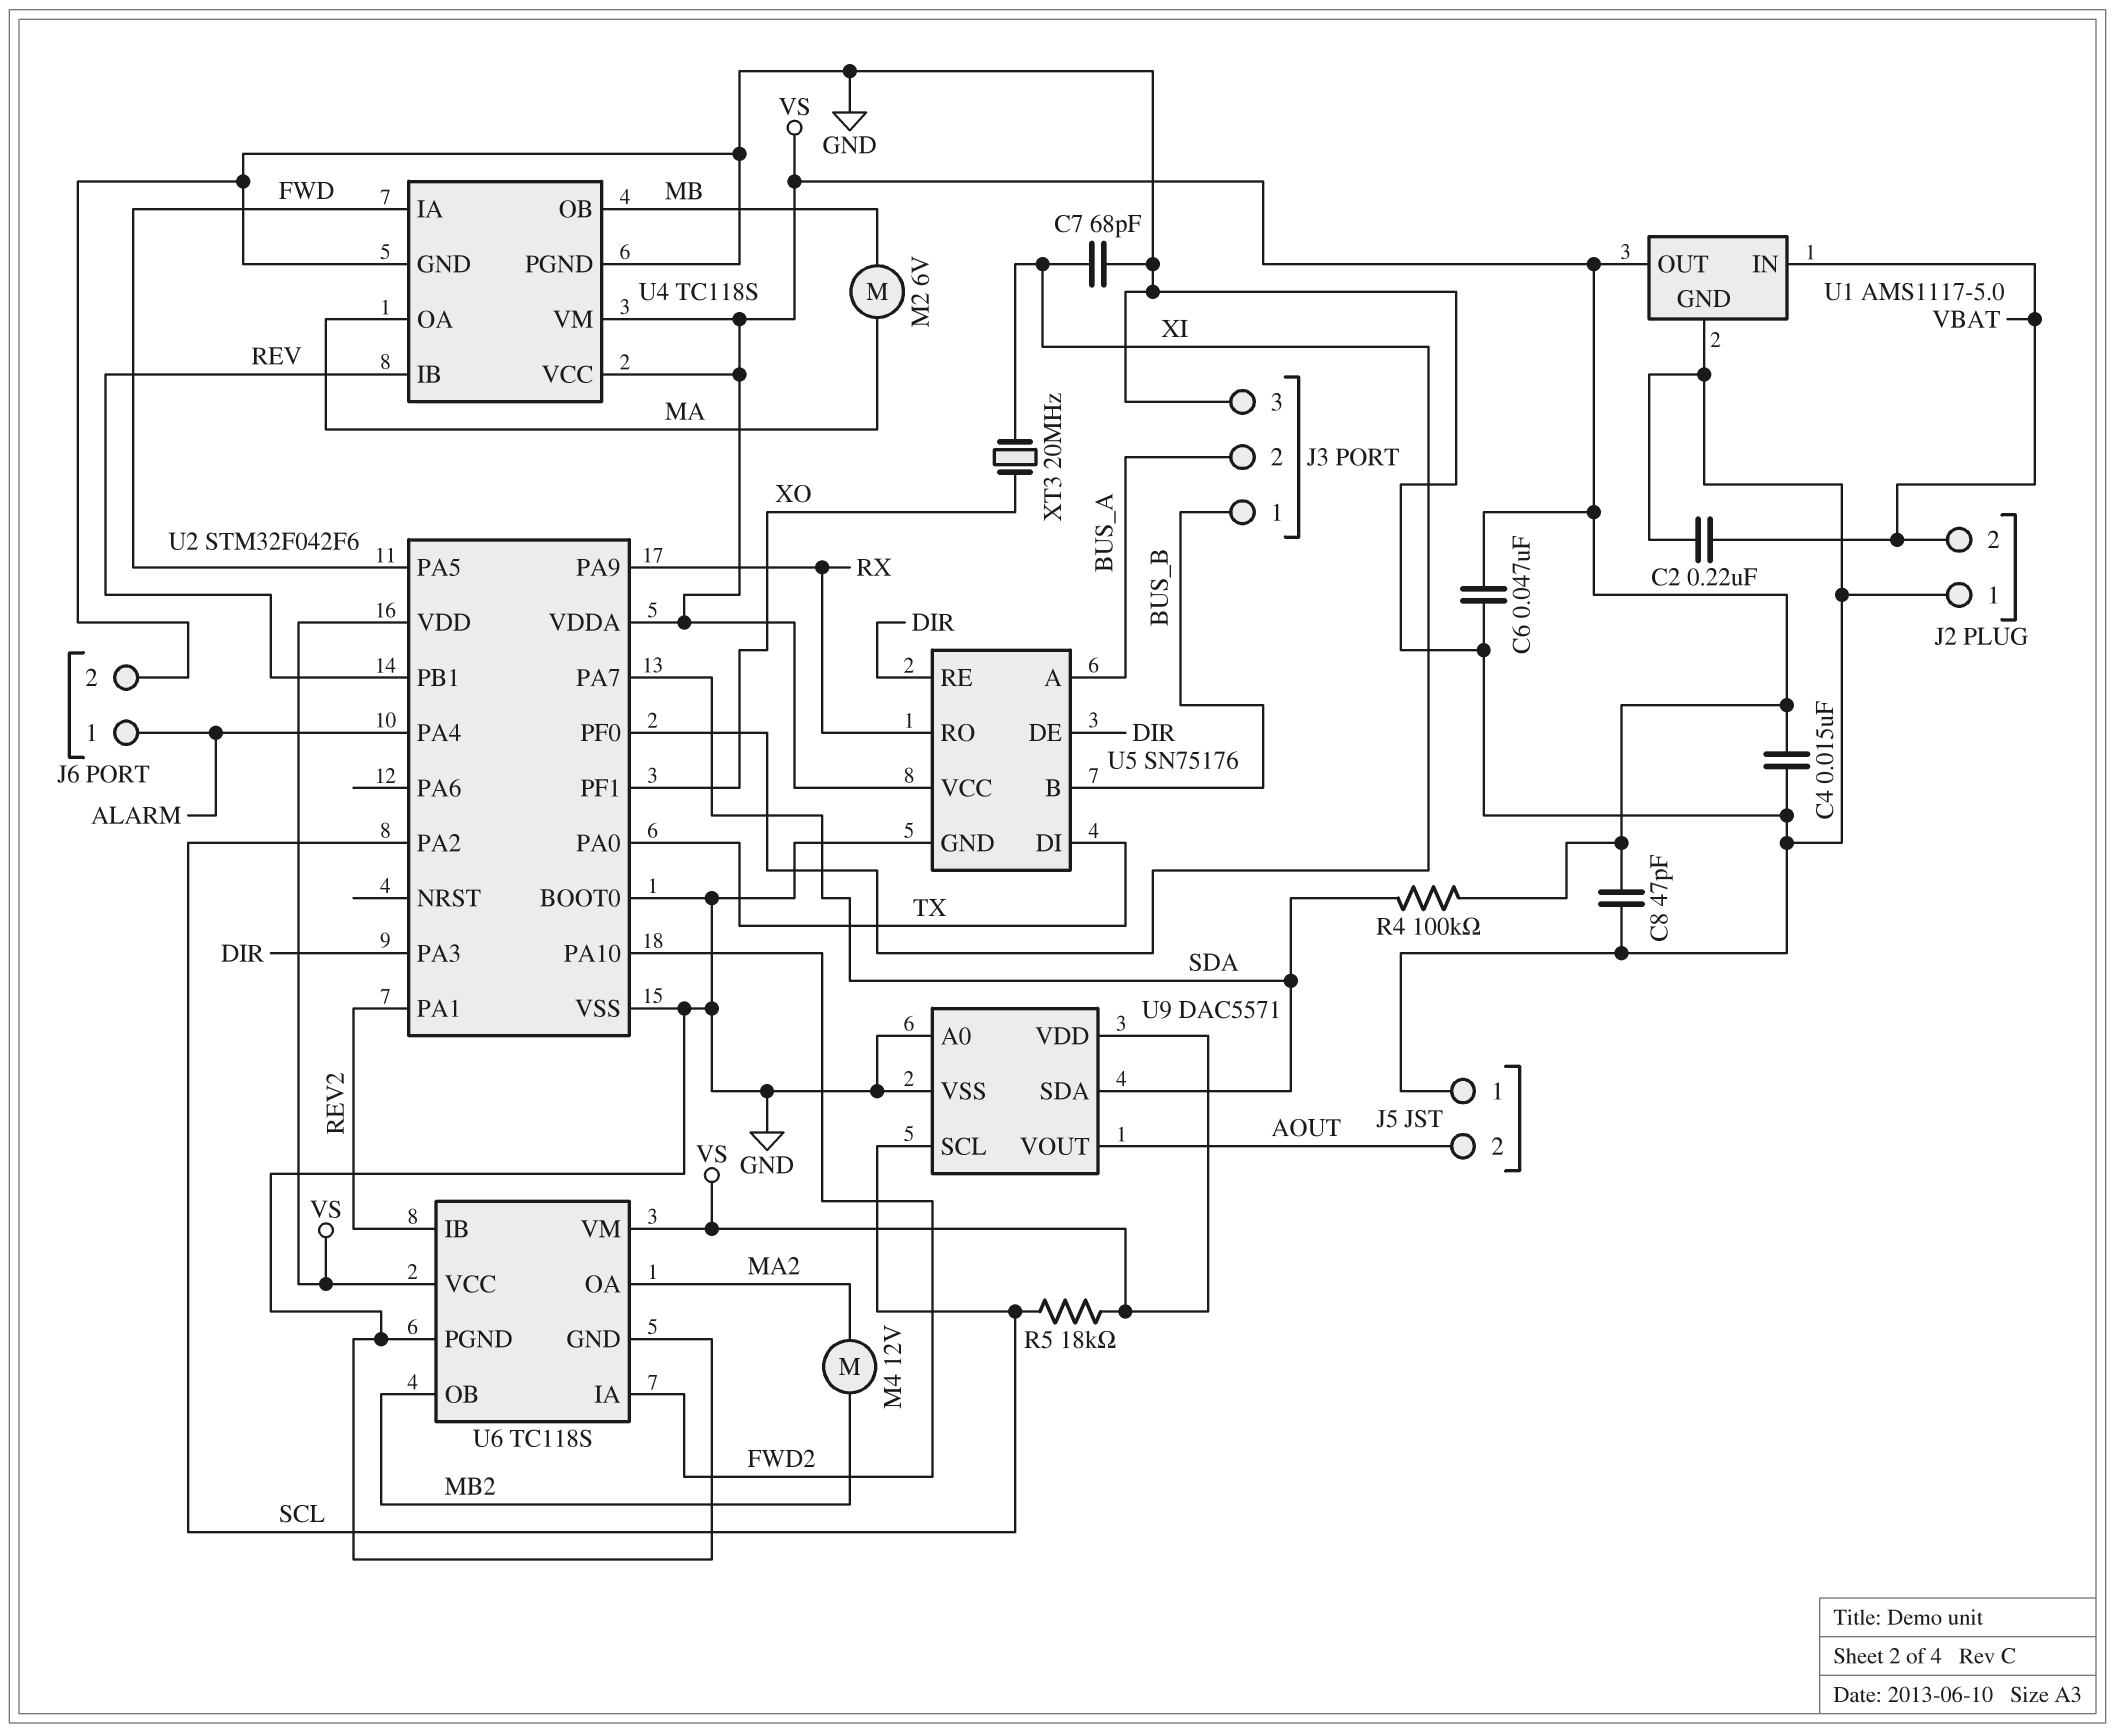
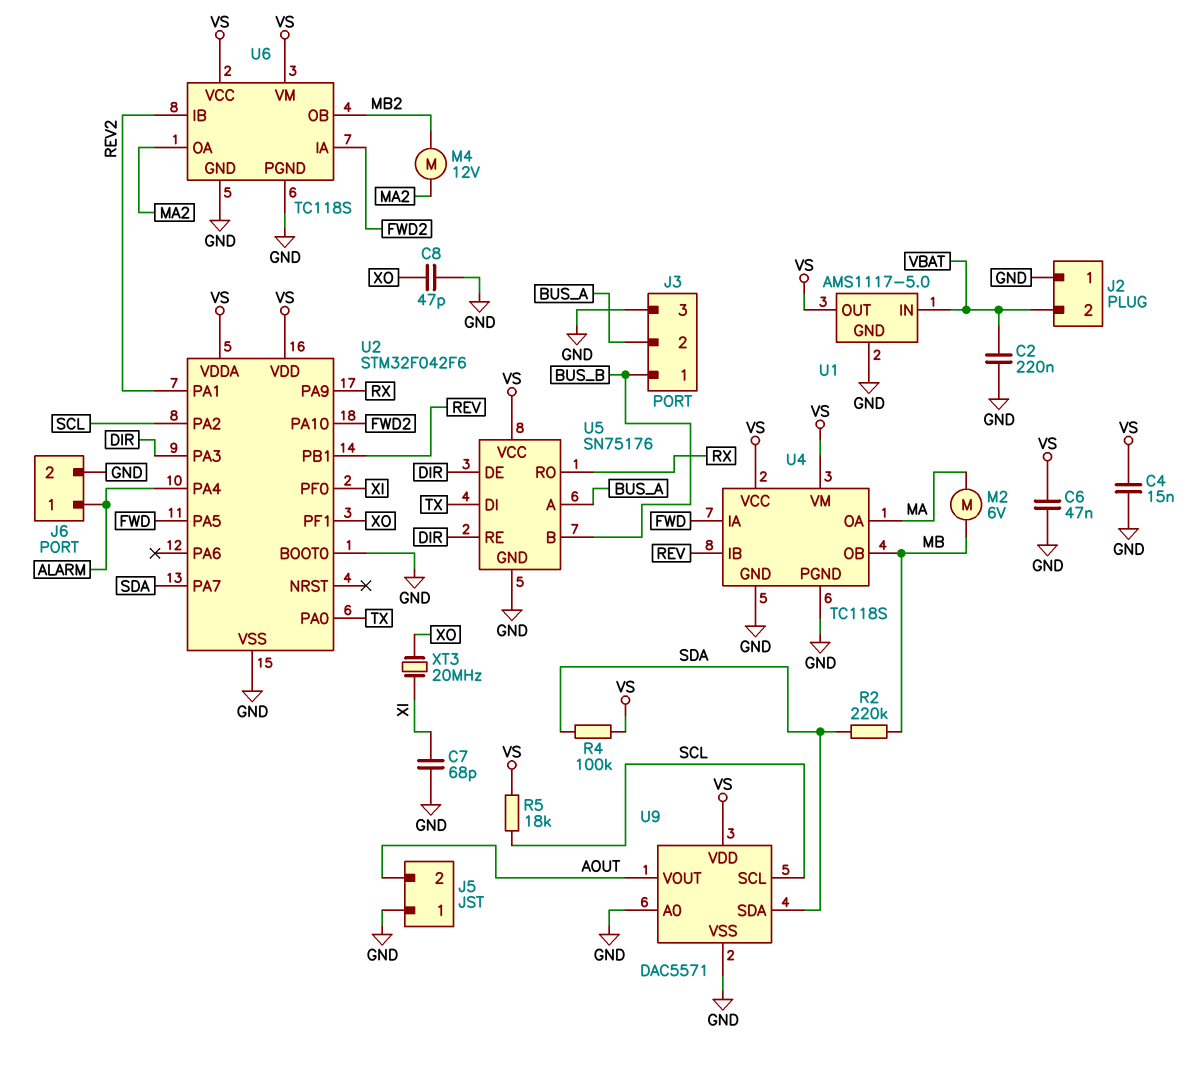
C8: 47pF (GND, VS) -> 47pF (GND, XO)
R2: none -> 220k (MB, SDA)

